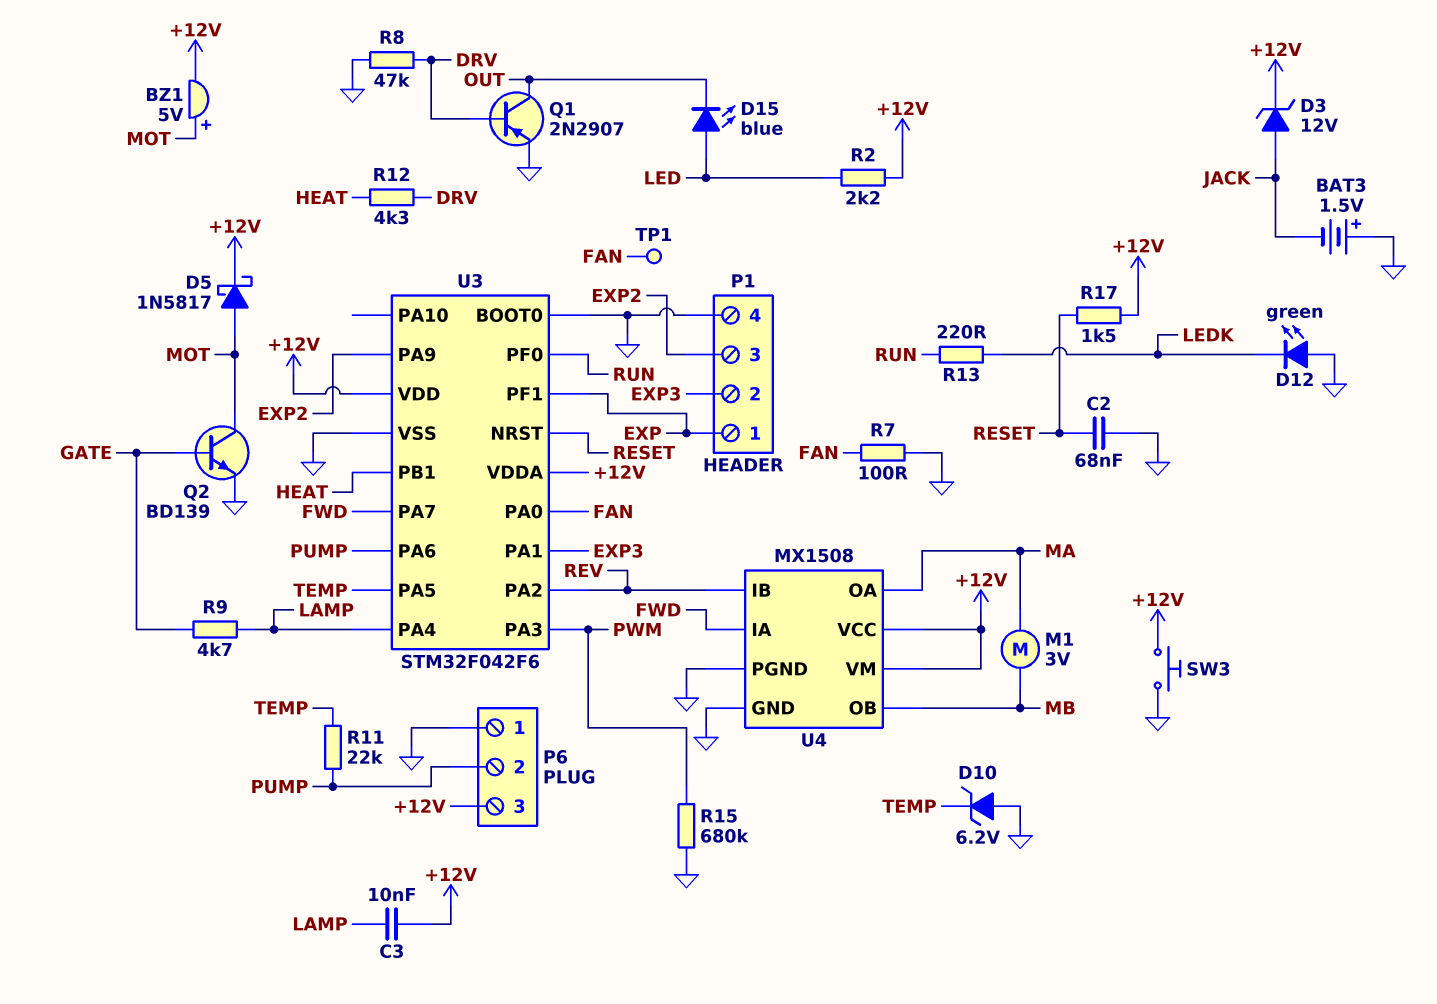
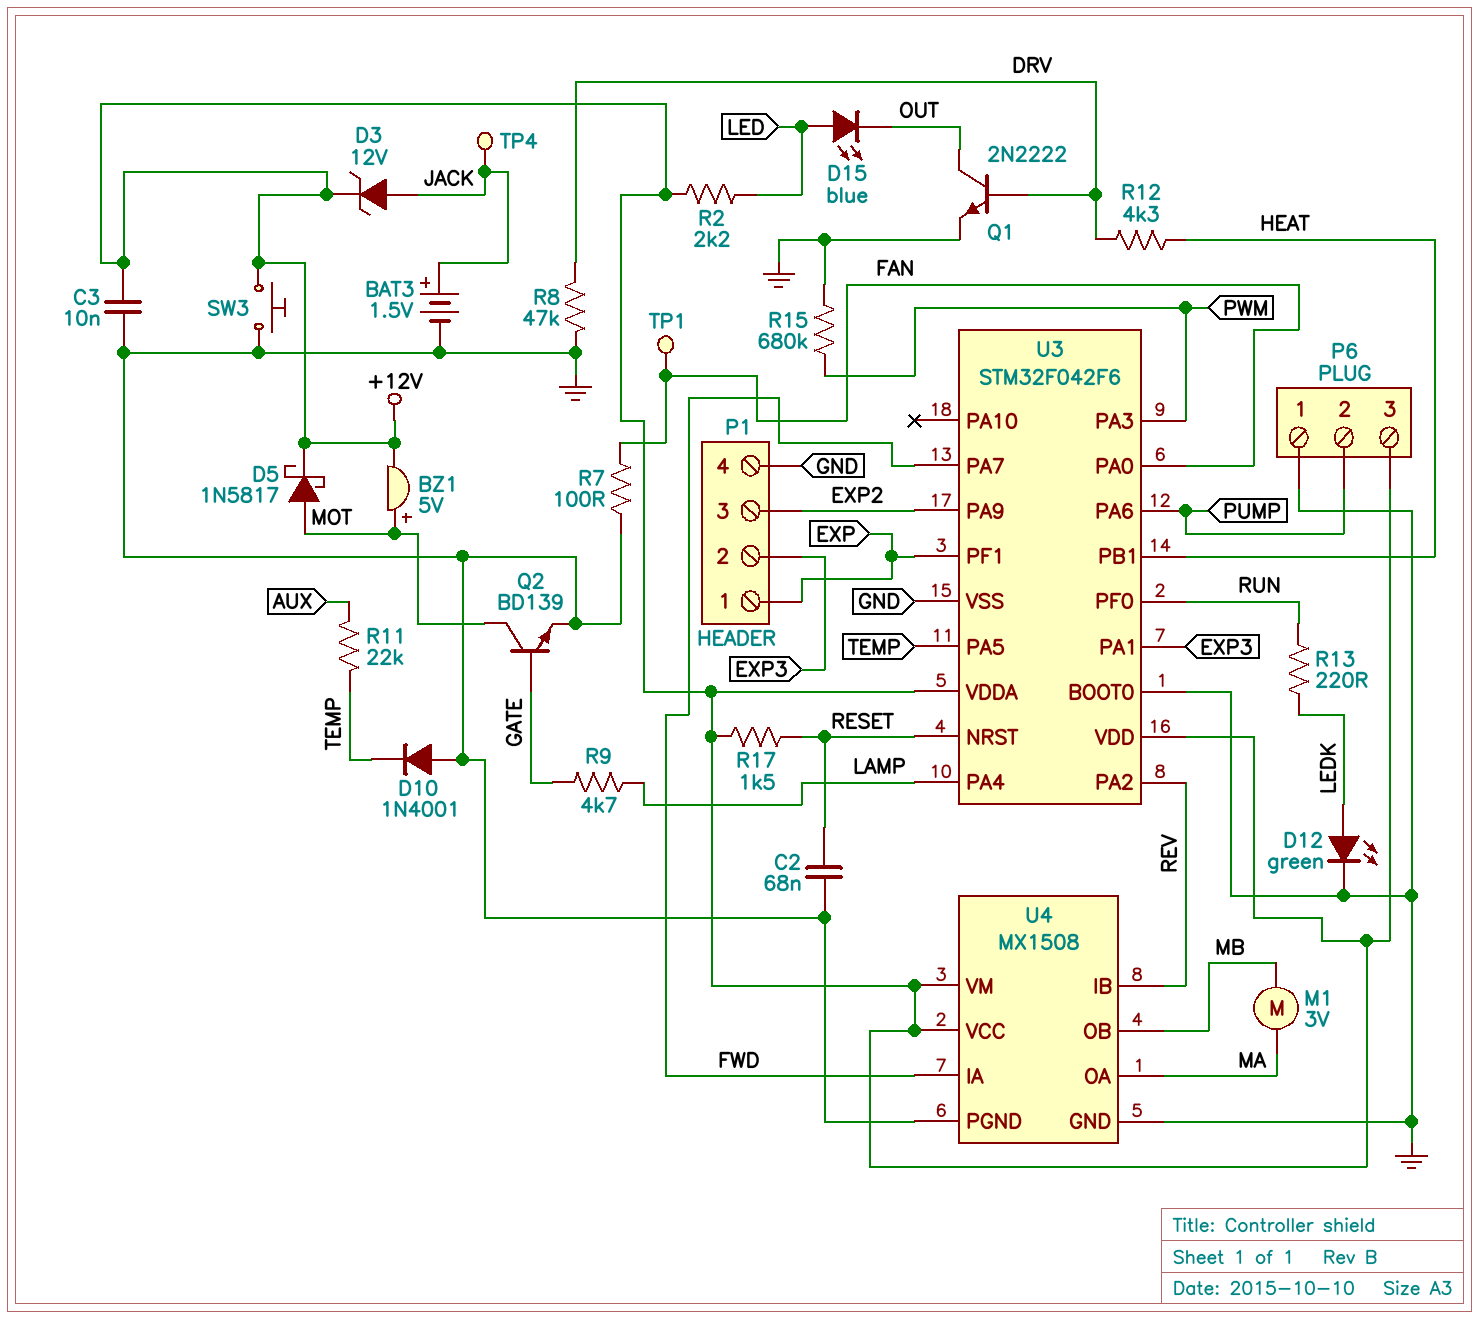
BAT3: 1.5V (plus GND, minus JACK) -> 1.5V (plus JACK, minus GND)
C3: 10nF (+12V, LAMP) -> 10nF (+12V, GND)
D10: zener 6.2V (A GND, K TEMP) -> diode 1N4001 (A GND, K TEMP)
D12: LED green (A GND, K LEDK) -> LED green (A LEDK, K GND)
Q1: PNP 2N2907 (B DRV, C OUT, E GND) -> NPN 2N2222 (B DRV, C OUT, E GND)
R11: 22k (PUMP, TEMP) -> 22k (AUX, TEMP)
TP4: none -> test point (JACK)

